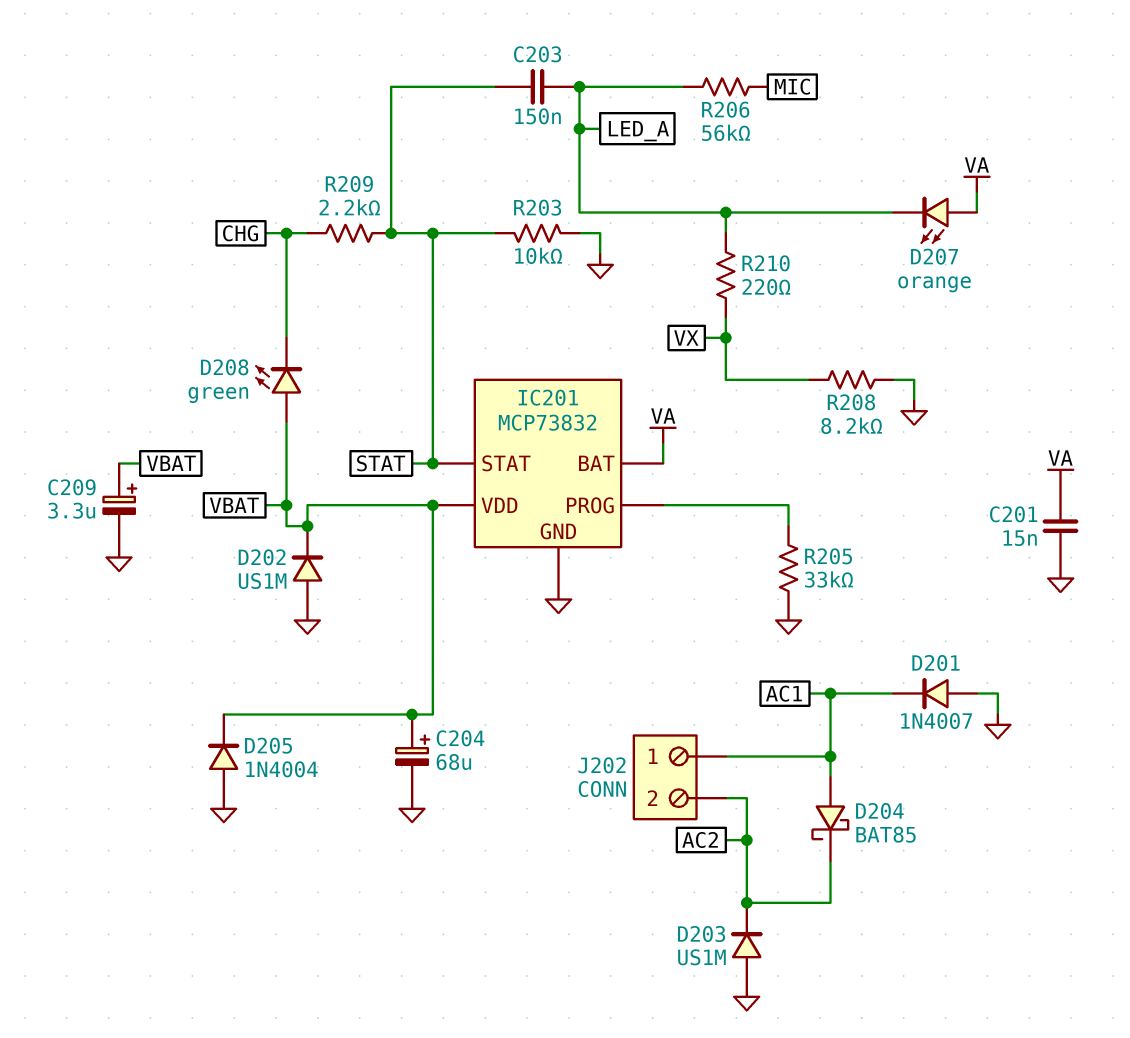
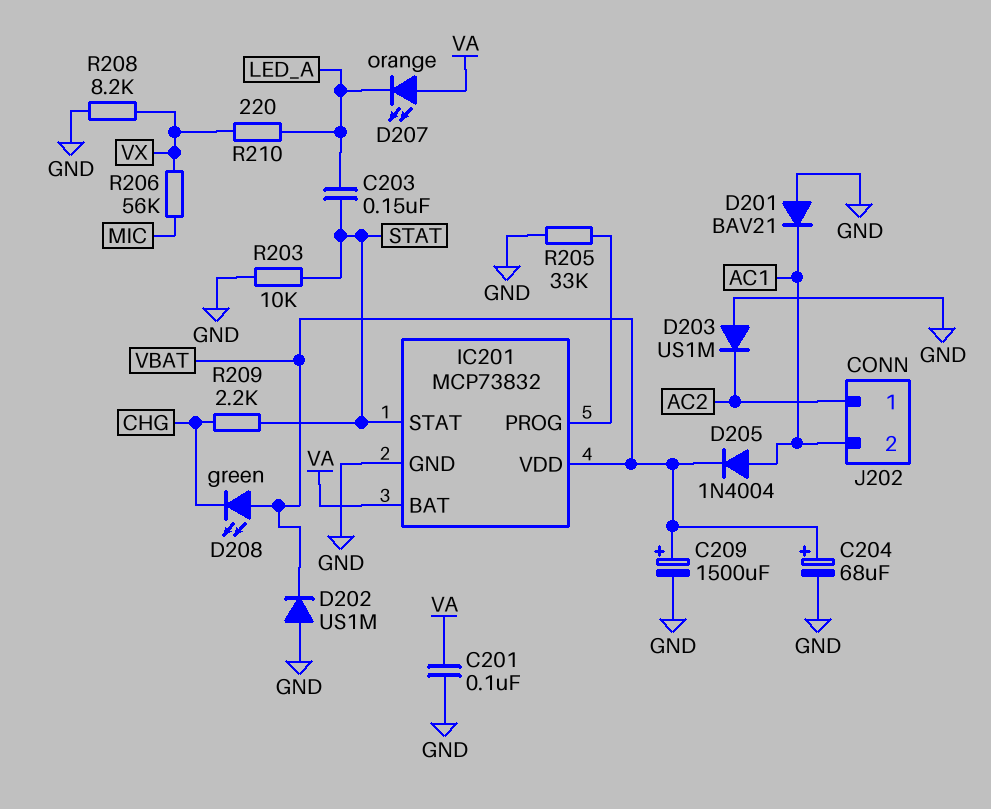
C201: 15nF (GND, VA) -> 100nF (GND, VA)
C209: 3.3uF (plus VBAT, minus GND) -> 1500uF (plus VBAT, minus GND)
D201: diode 1N4007 (A GND, K AC1) -> diode BAV21 (A GND, K AC1)
D204: schottky BAT85 (A AC1, K AC2) -> none
D205: diode 1N4004 (A GND, K VBAT) -> diode 1N4004 (A AC1, K VBAT)
J202 pin 1: AC1 -> AC2
J202 pin 2: AC2 -> AC1
R206: 56k (LED_A, MIC) -> 56k (MIC, VX)

